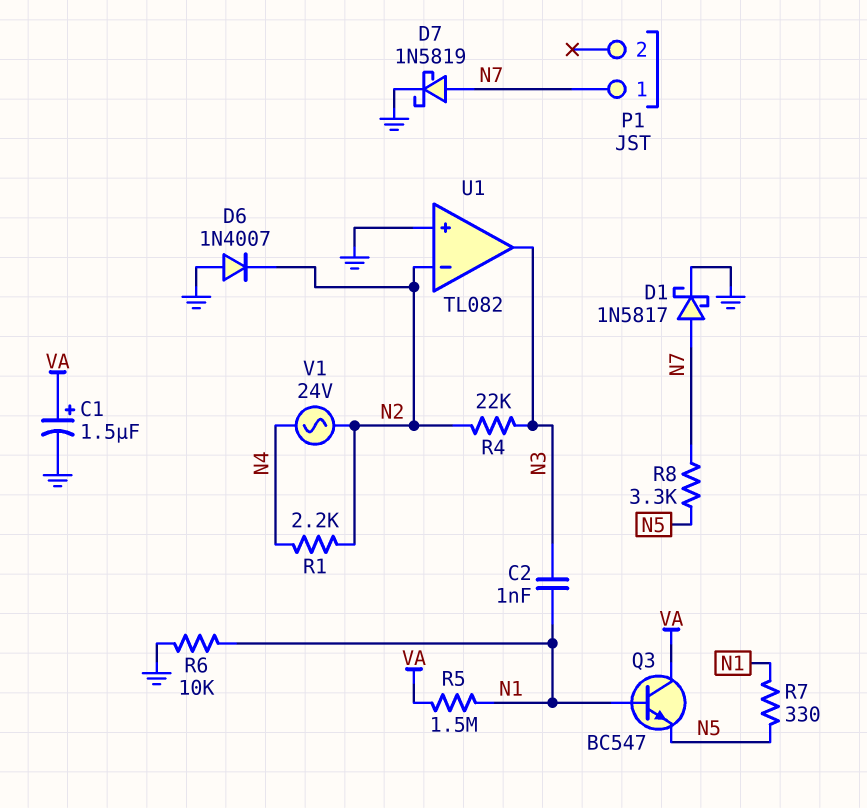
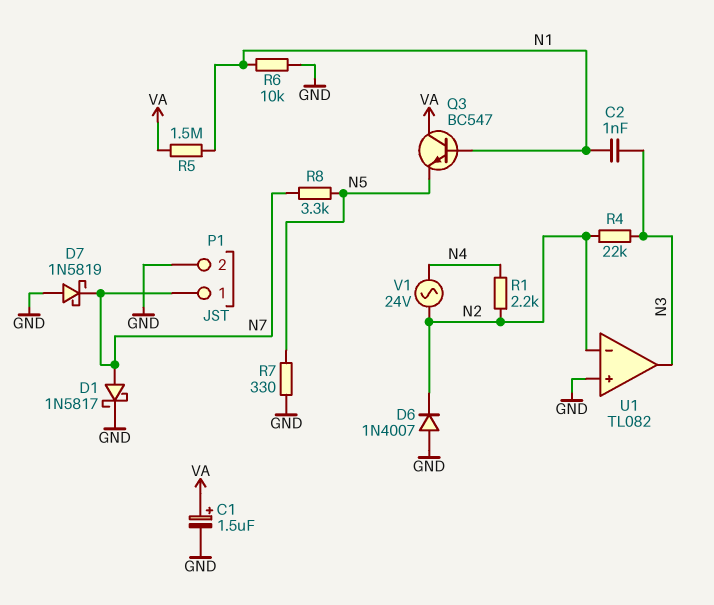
D7: schottky 1N5819 (A N7, K GND) -> schottky 1N5819 (A GND, K N7)
P1 pin 2: none -> GND
R7: 330 (N1, N5) -> 330 (GND, N5)

